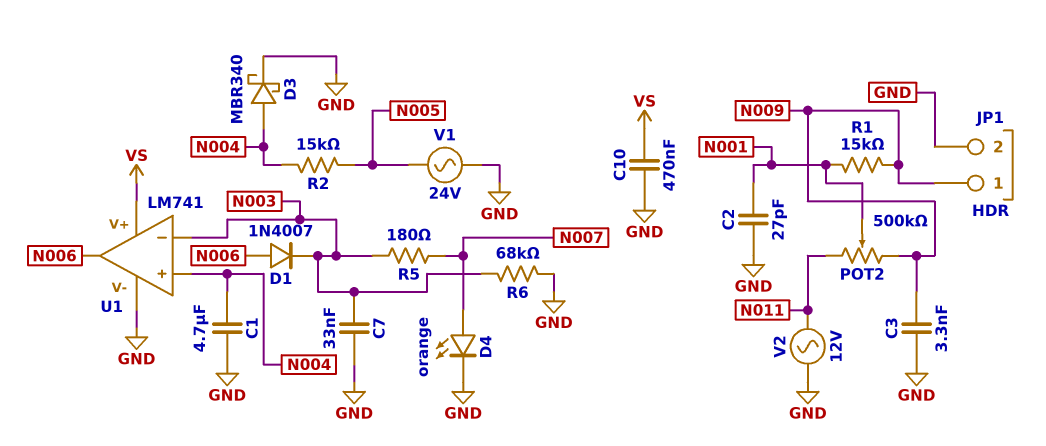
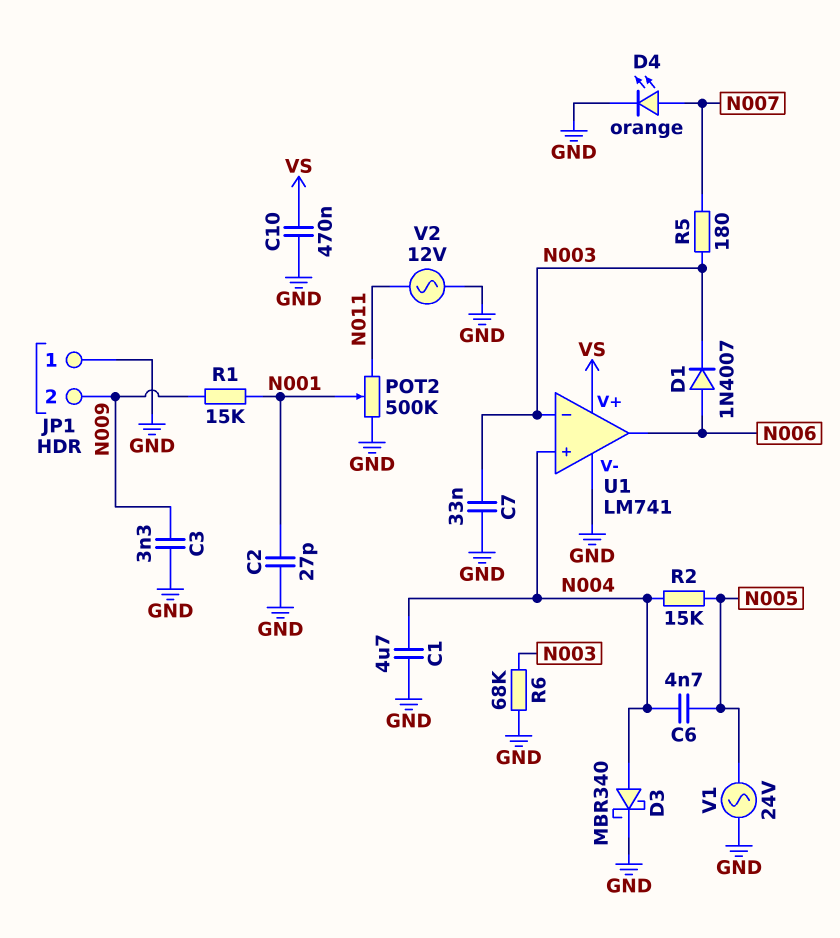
C6: none -> 4.7nF (N004, N005)
JP1 pin 1: N009 -> GND
JP1 pin 2: GND -> N009
POT2: 500k (N009, N011, wiper N001) -> 500k (GND, N011, wiper N001)

